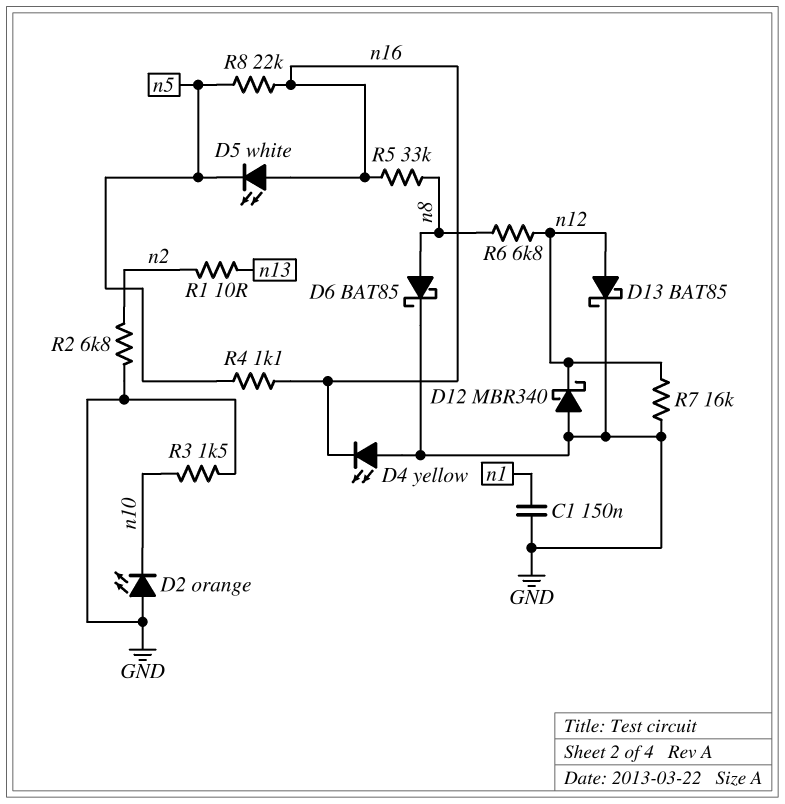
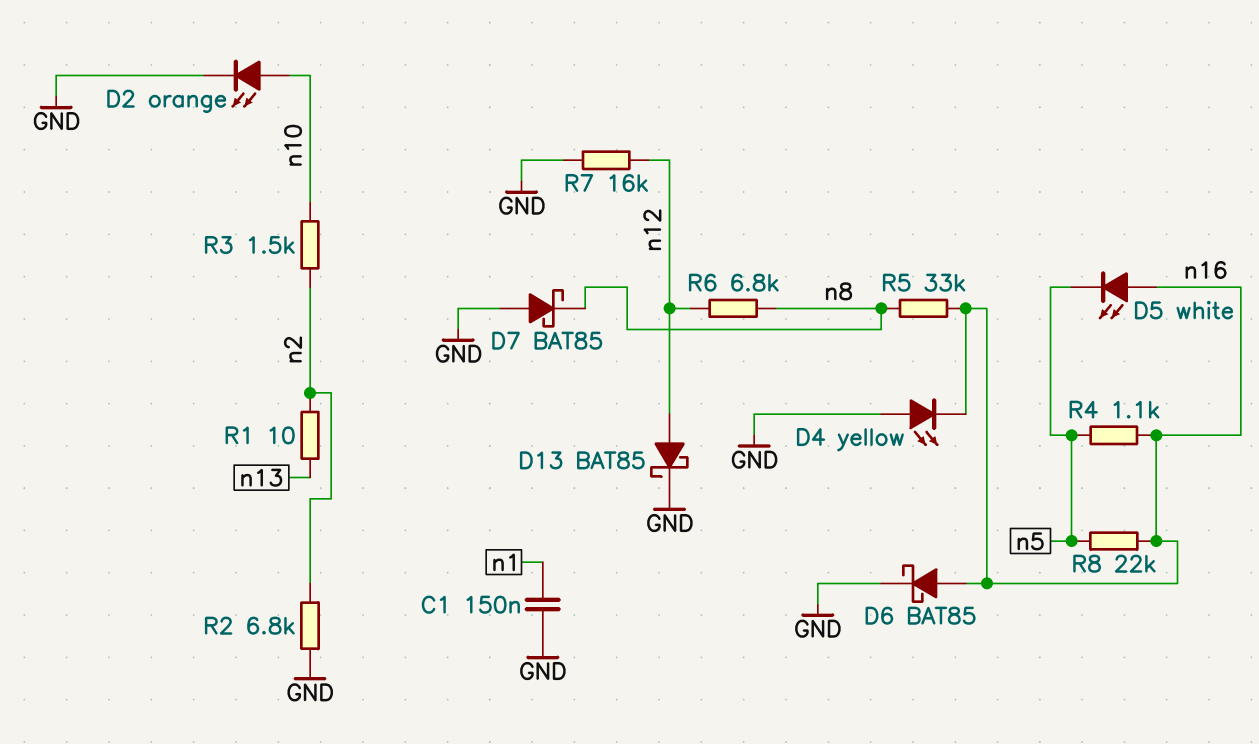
D2: LED orange (A GND, K n10) -> LED orange (A n10, K GND)
D6: schottky BAT85 (A n8, K GND) -> schottky BAT85 (A n16, K GND)
D7: none -> schottky BAT85 (A GND, K n8)
D12: schottky MBR340 (A GND, K n12) -> none
R3: 1.5k (GND, n10) -> 1.5k (n2, n10)

